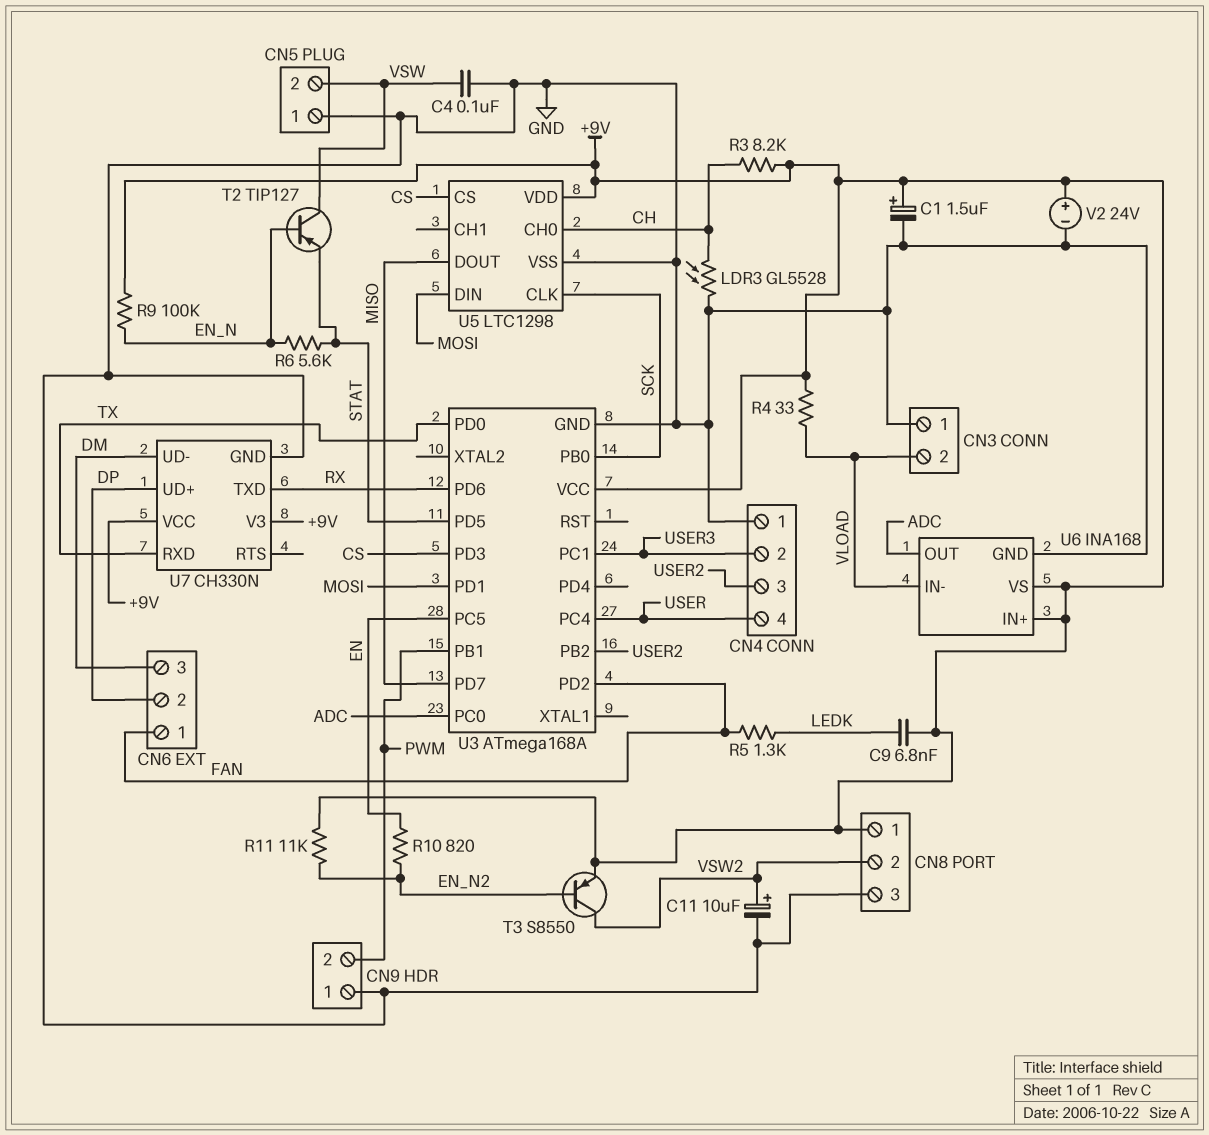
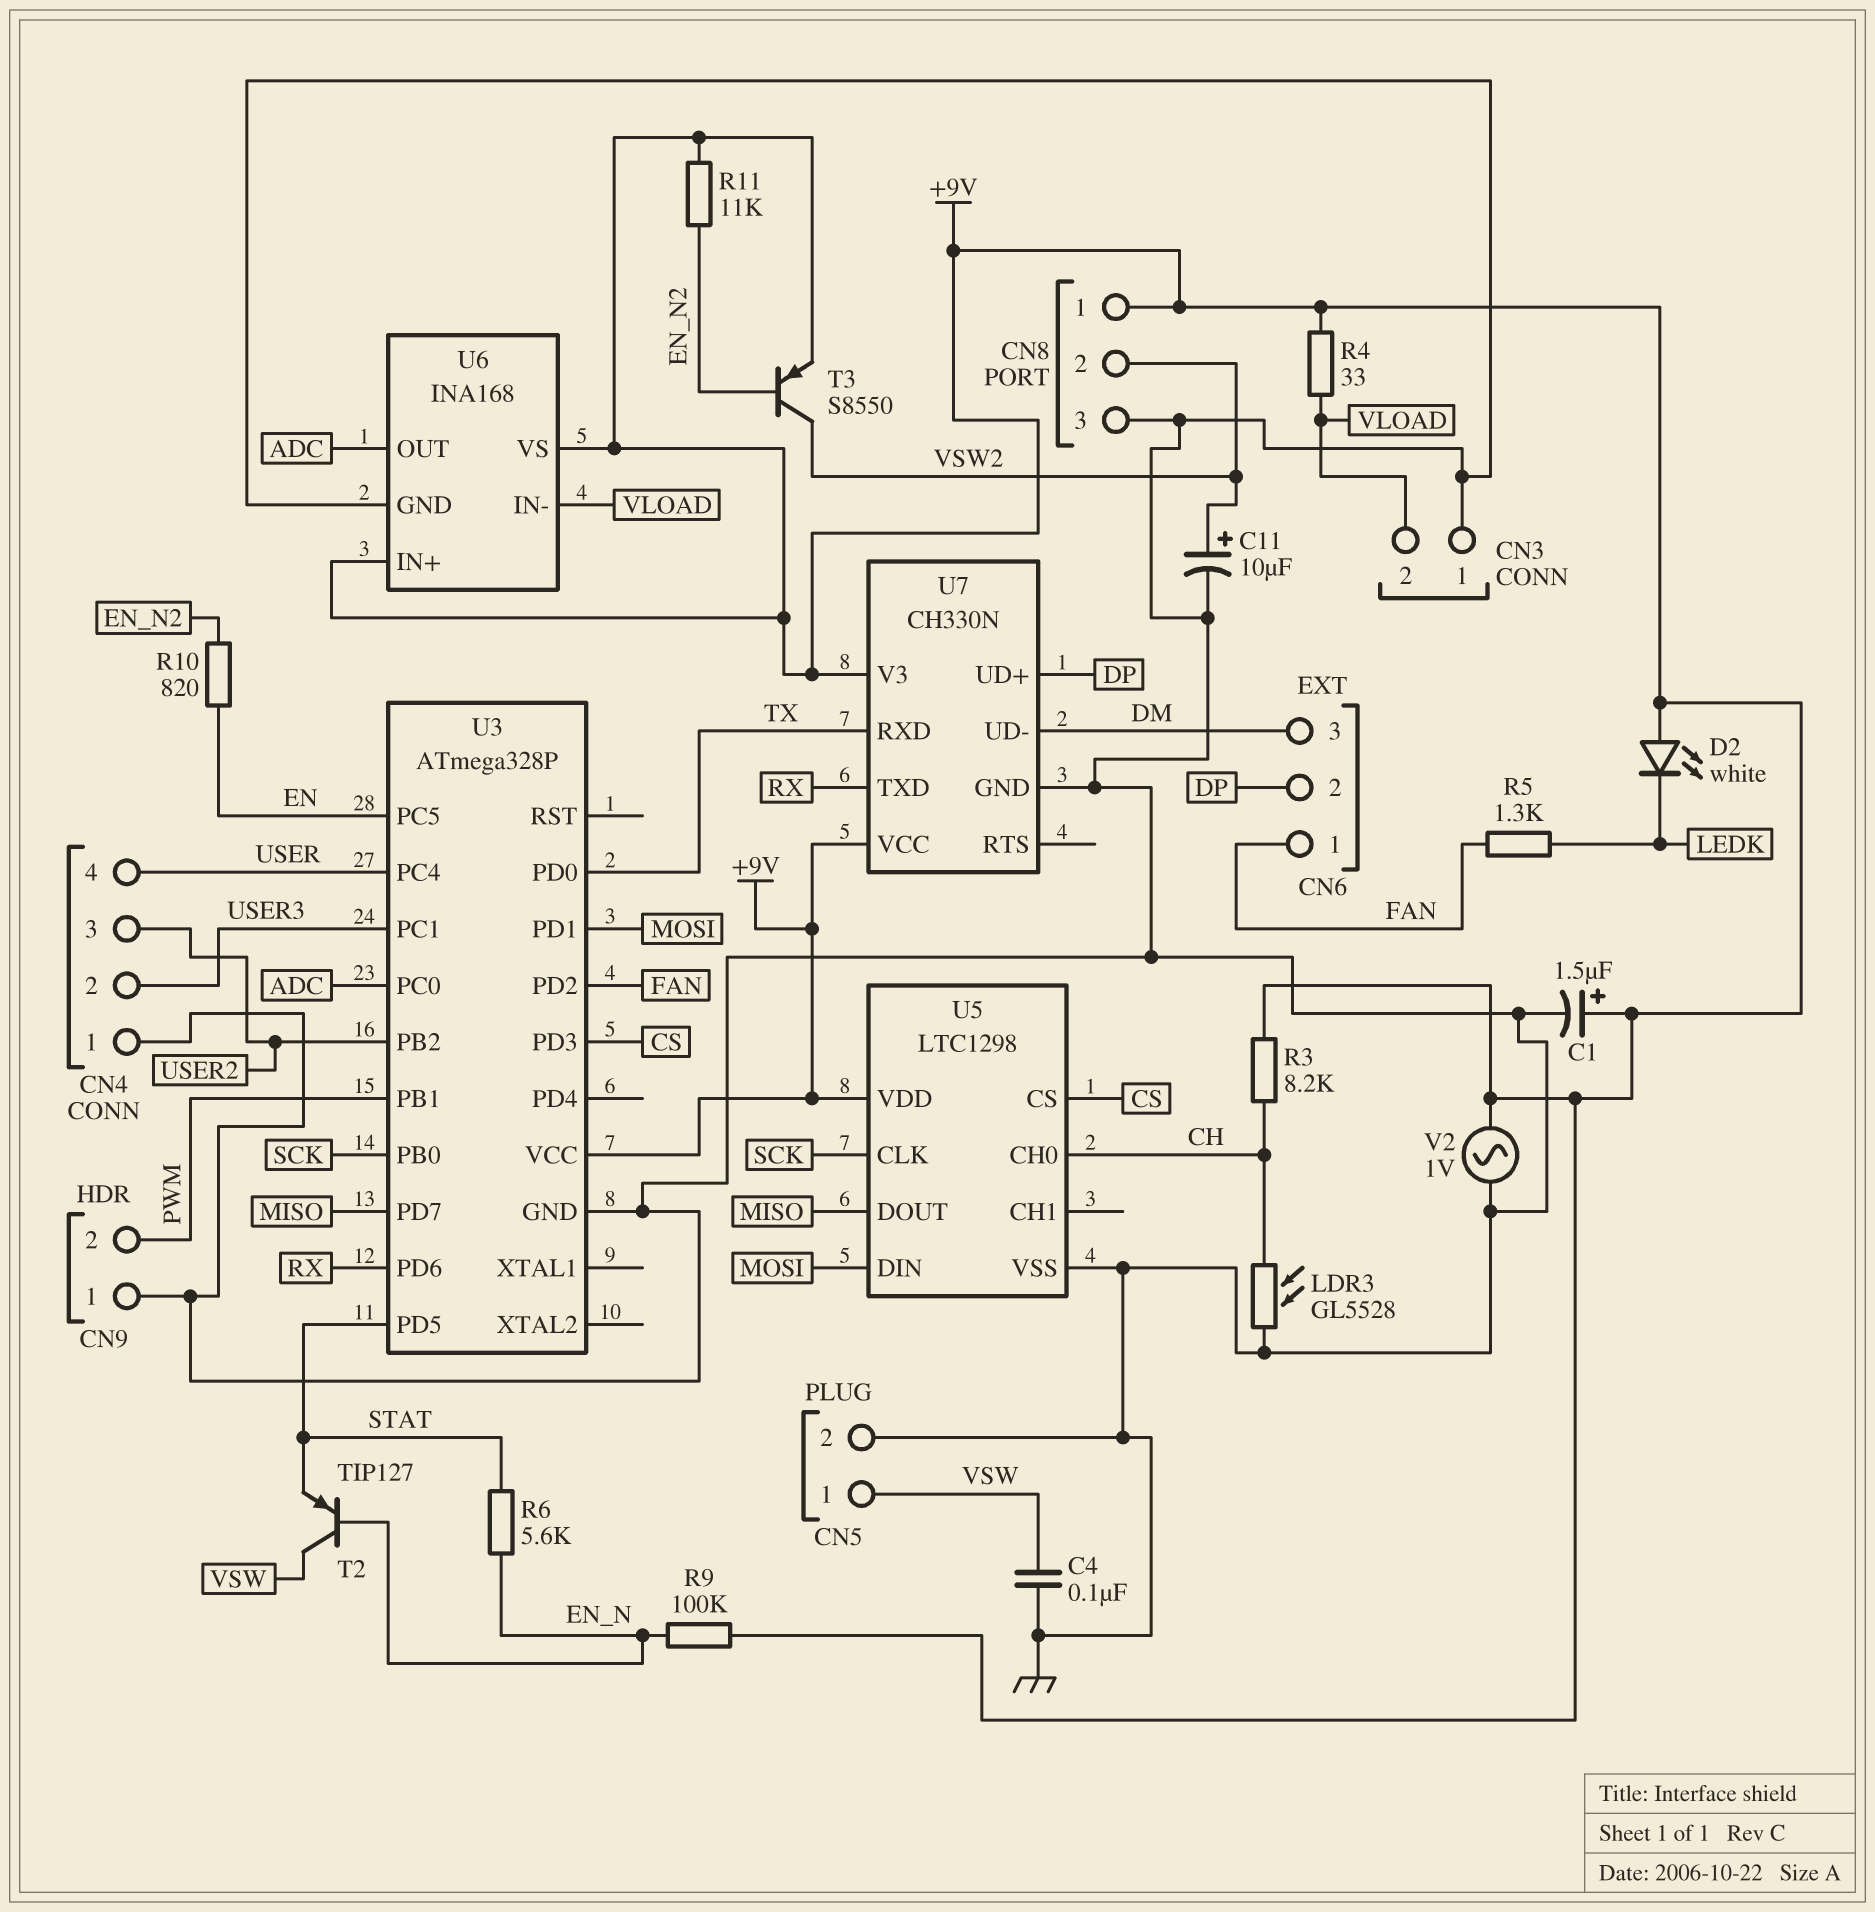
C9: 6.8nF (+9V, LEDK) -> none
CN5 pin 1: GND -> VSW
CN5 pin 2: VSW -> GND
D2: none -> LED white (A +9V, K LEDK)
U3: ATmega168A -> ATmega328P
V2: 24V (plus +9V, minus GND) -> AC 1V (+9V, GND)

